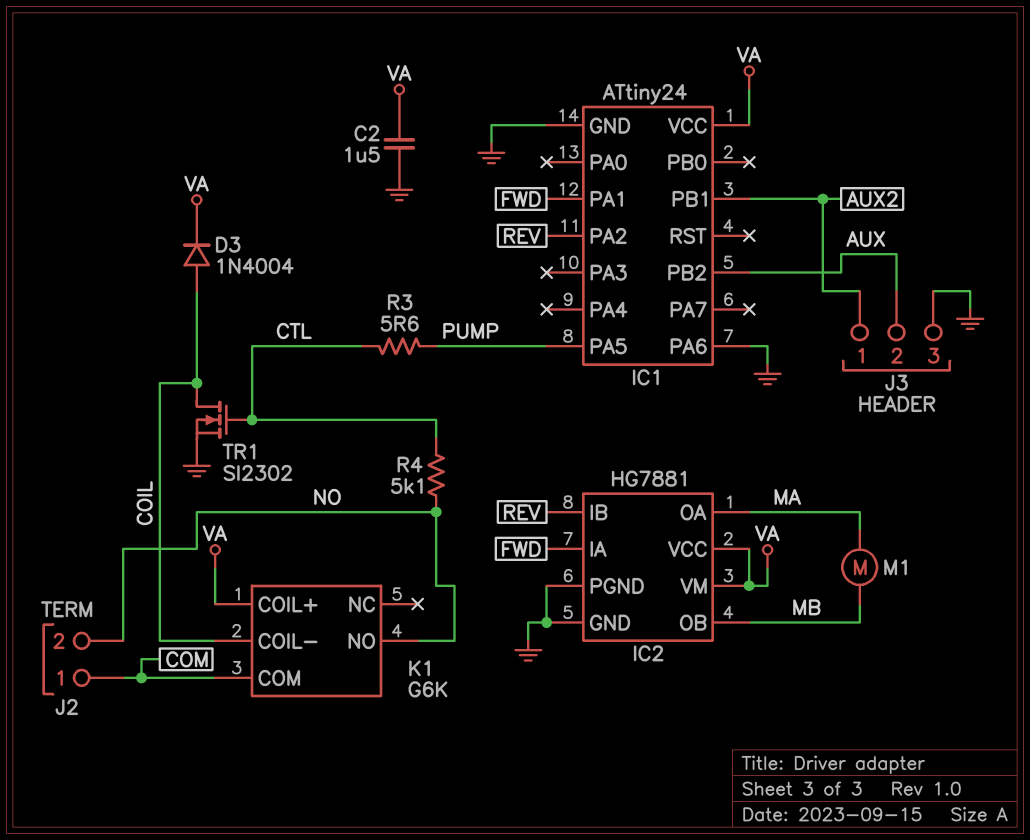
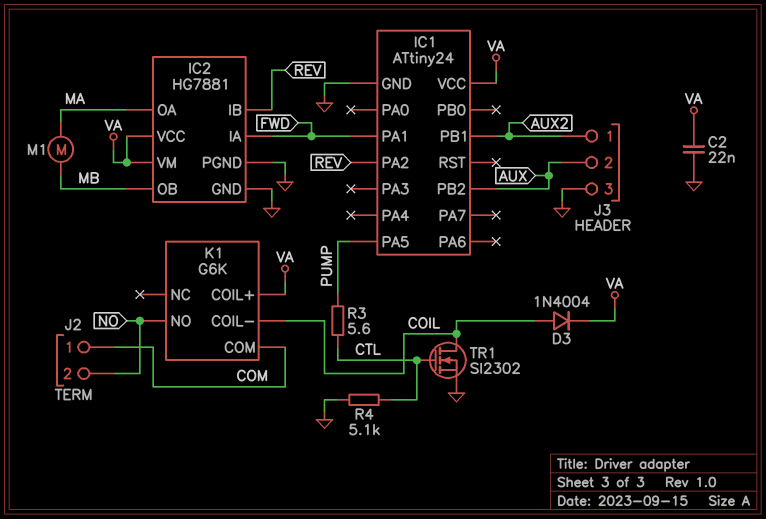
C2: 1.5uF (GND, VA) -> 22nF (GND, VA)
IC1 pin PA6: GND -> none
R4: 5.1k (CTL, NO) -> 5.1k (CTL, GND)

